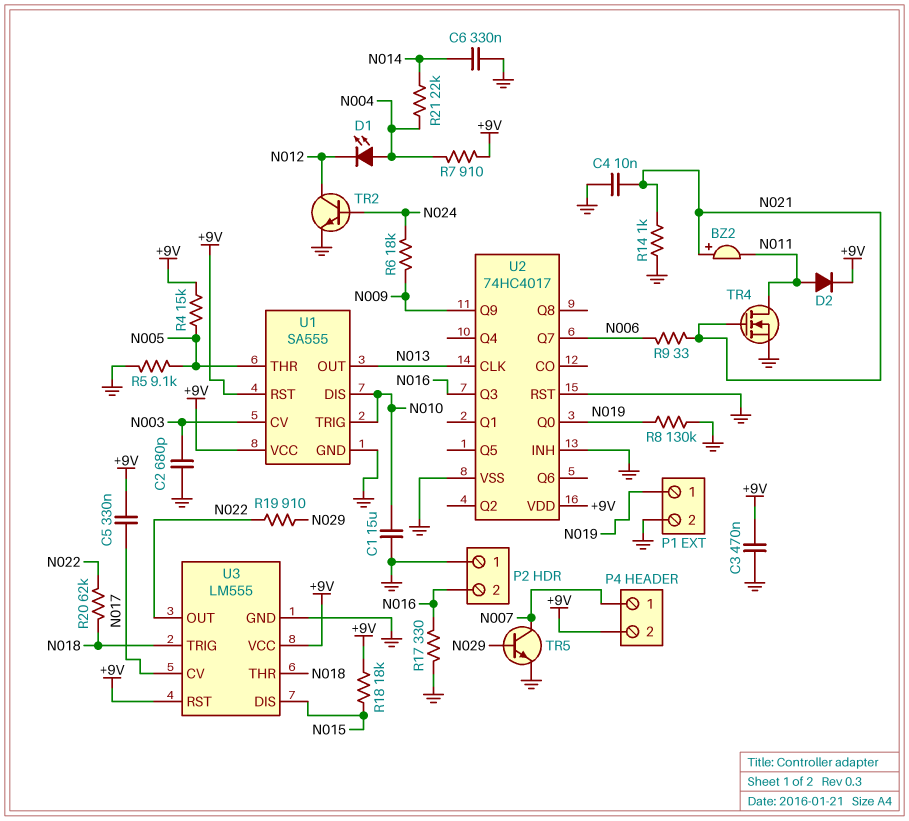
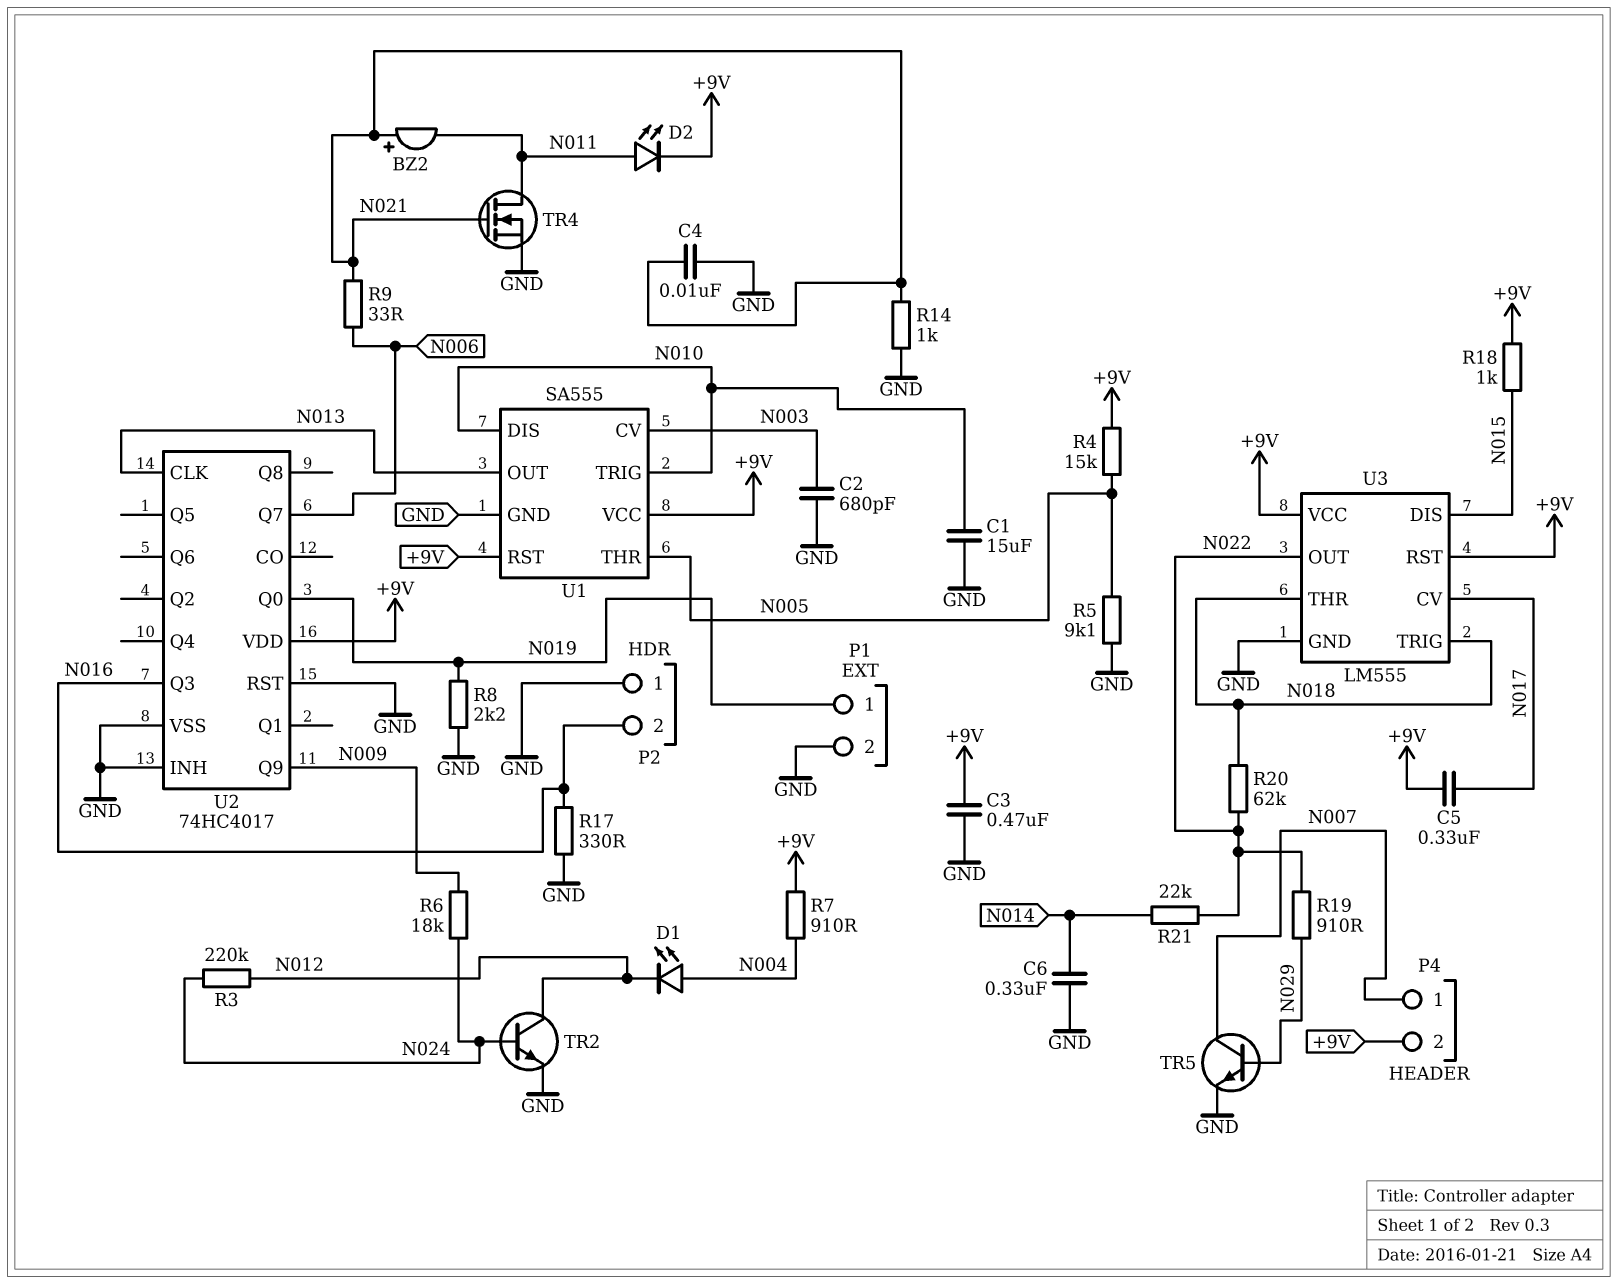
D2: diode (A N011, K +9V) -> LED (A N011, K +9V)
R3: none -> 220k (N012, N024)
R8: 130k (GND, N019) -> 2.2k (GND, N019)
R18: 18k (+9V, N015) -> 1k (+9V, N015)
R21: 22k (N004, N014) -> 22k (N014, N022)

